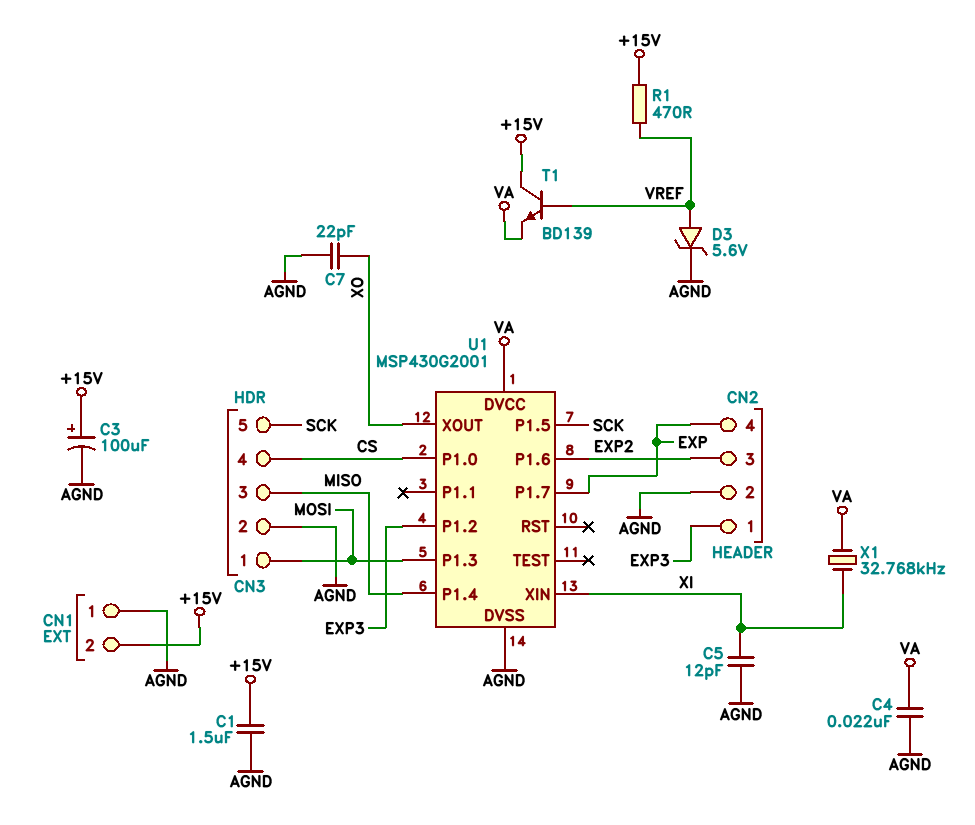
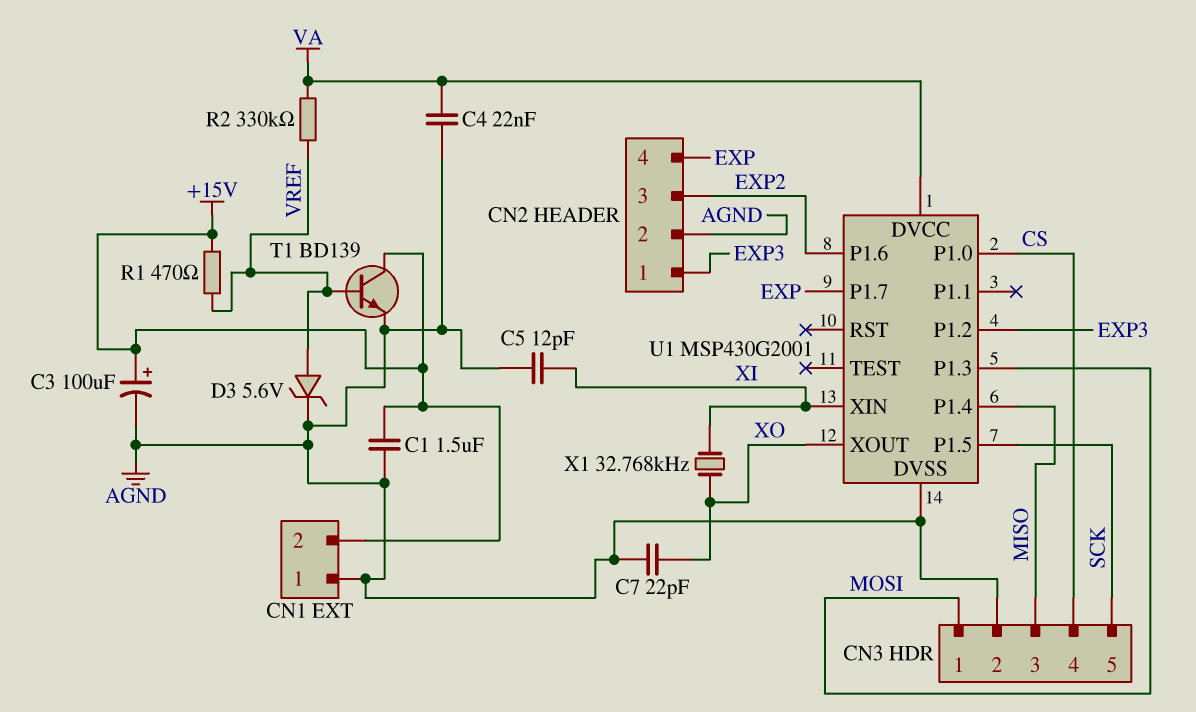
R2: none -> 330k (VA, VREF)
T1: NPN BD139 (B VREF, C +15V, E VA) -> NPN BD139 (B VREF, C +15V, E AGND)
X1: 32.768kHz (VA, XI) -> 32.768kHz (XI, XO)

